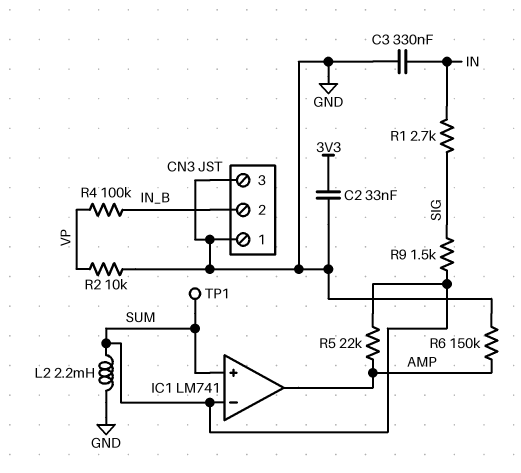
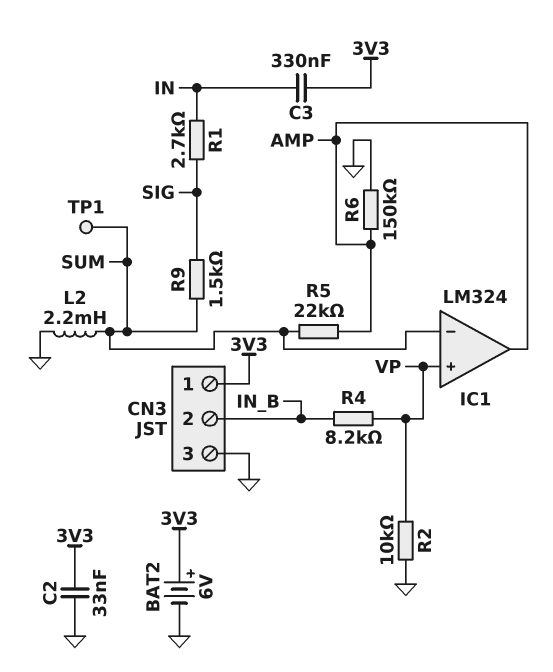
BAT2: none -> 6V (plus 3V3, minus GND)
C3: 330nF (GND, IN) -> 330nF (3V3, IN)
CN3 pin 1: GND -> 3V3
IC1: LM741 -> LM324
IC1 pin in+: SUM -> VP
R4: 100k (IN_B, VP) -> 8.2k (IN_B, VP)

